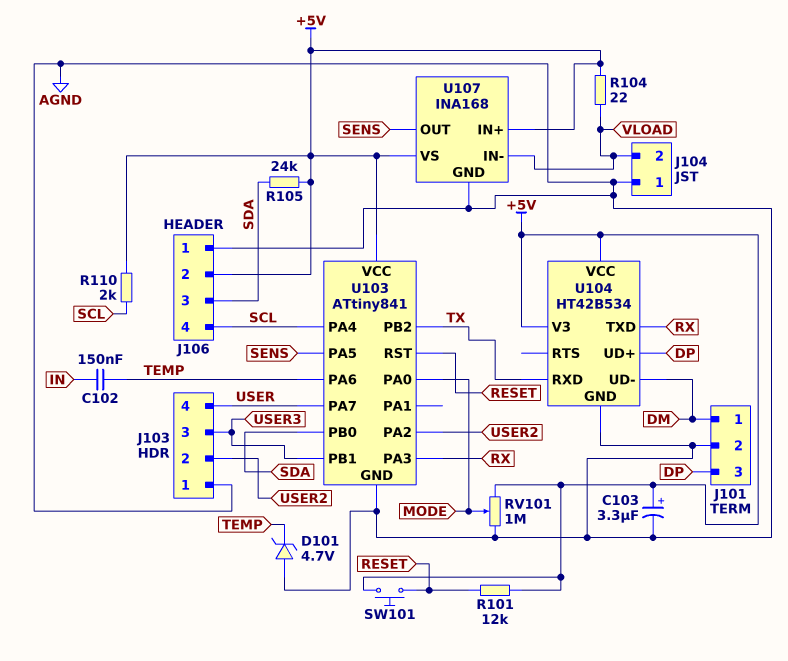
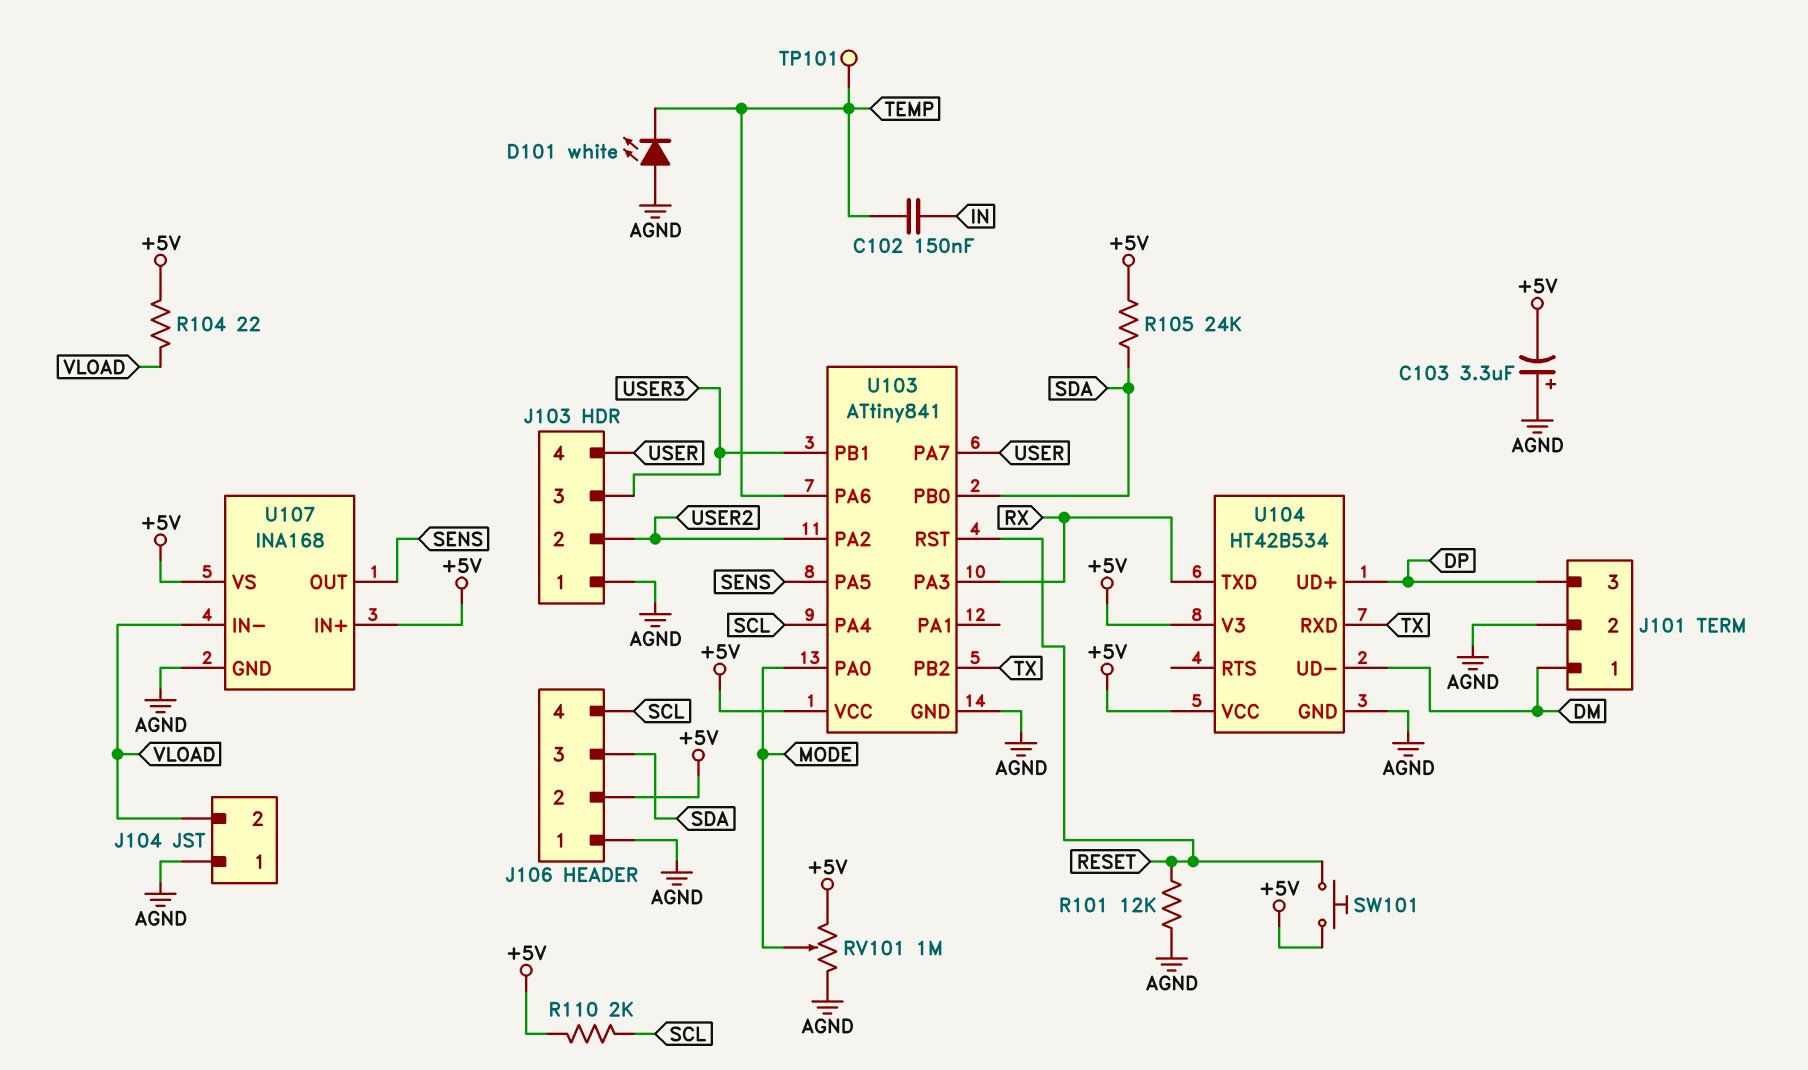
C103: 3.3uF (plus +5V, minus AGND) -> 3.3uF (plus AGND, minus +5V)
D101: zener 4.7V (A AGND, K TEMP) -> LED white (A AGND, K TEMP)
R101: 12k (+5V, RESET) -> 12k (AGND, RESET)
TP101: none -> test point (TEMP)

